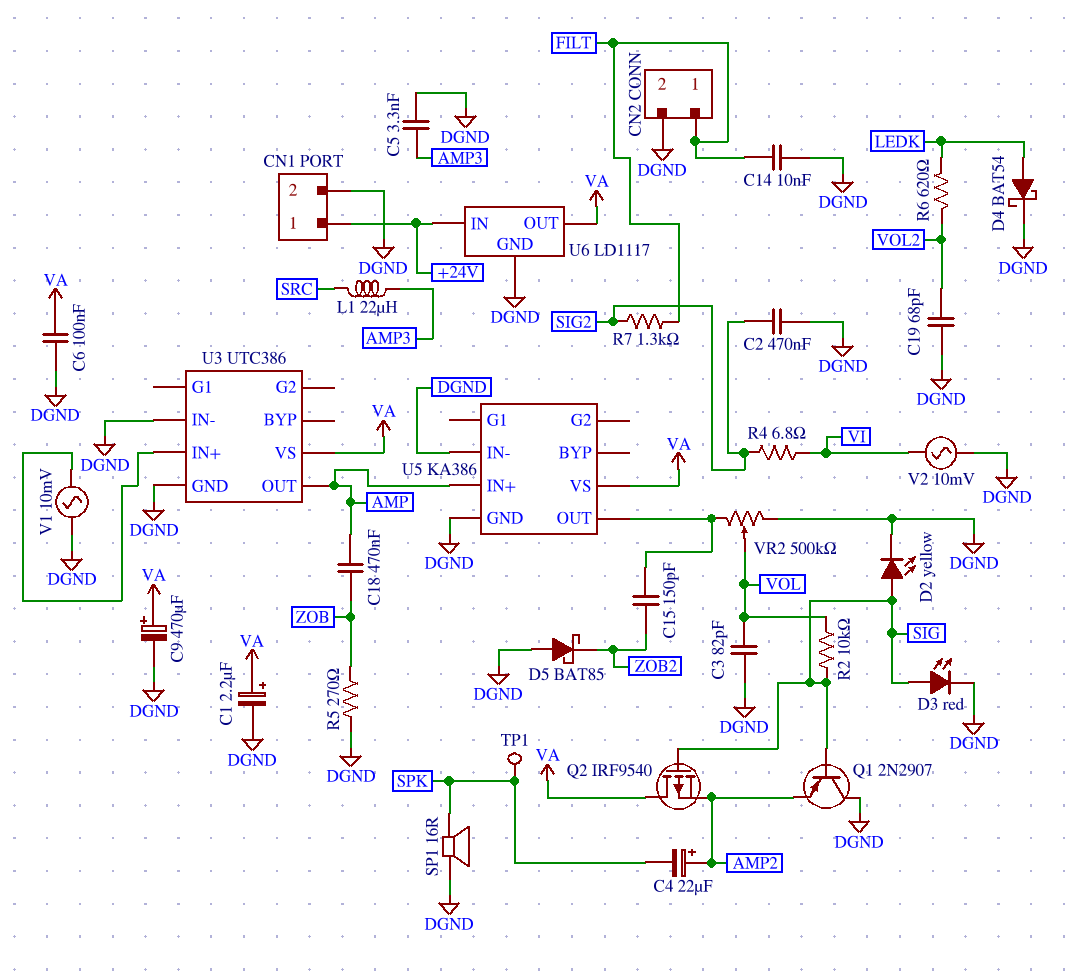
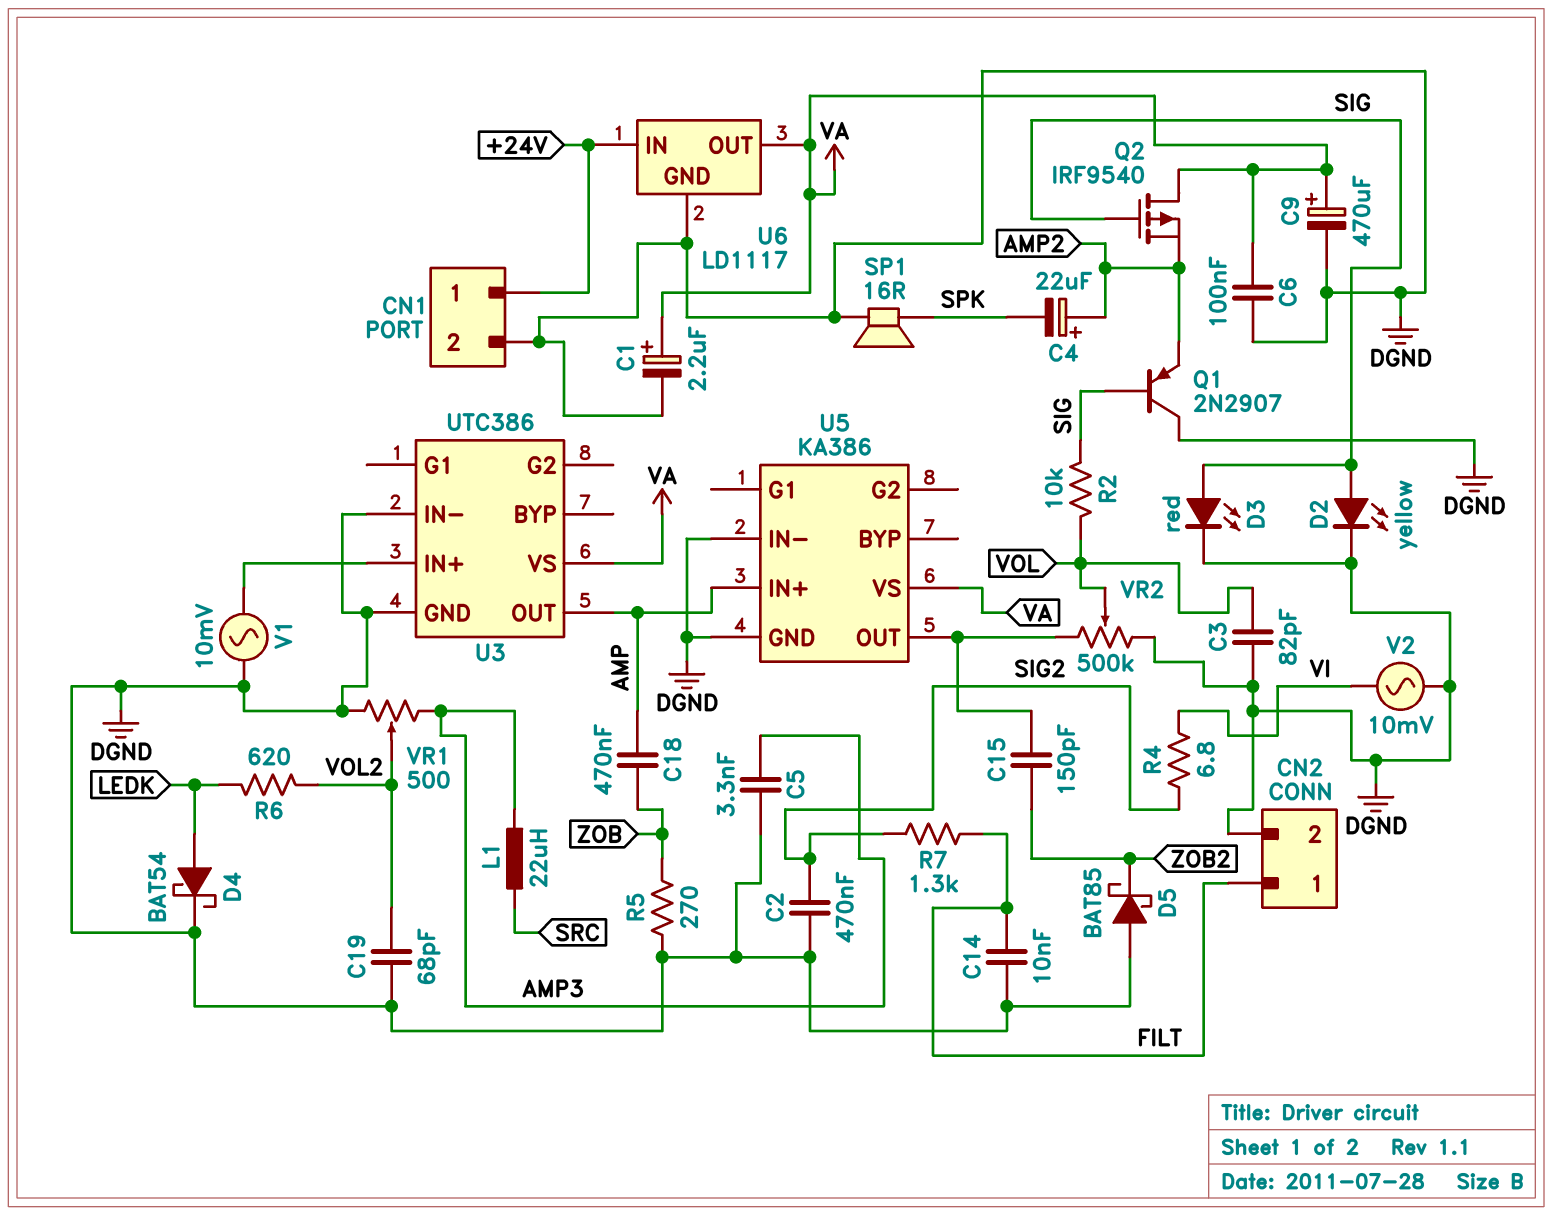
TP1: test point (SPK) -> none
VR1: none -> 500 (AMP3, DGND, wiper VOL2)

